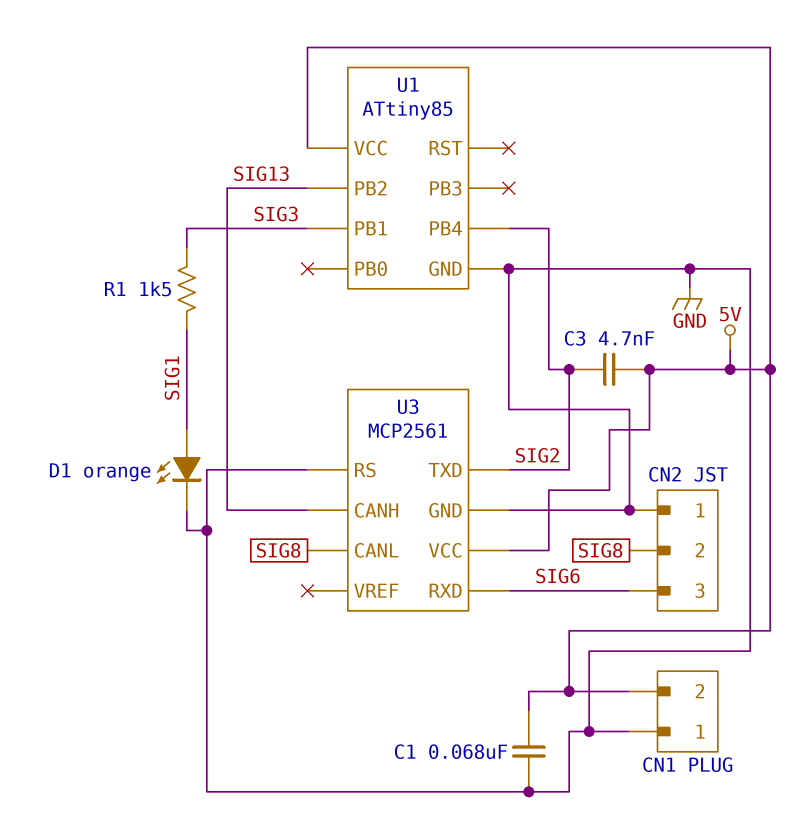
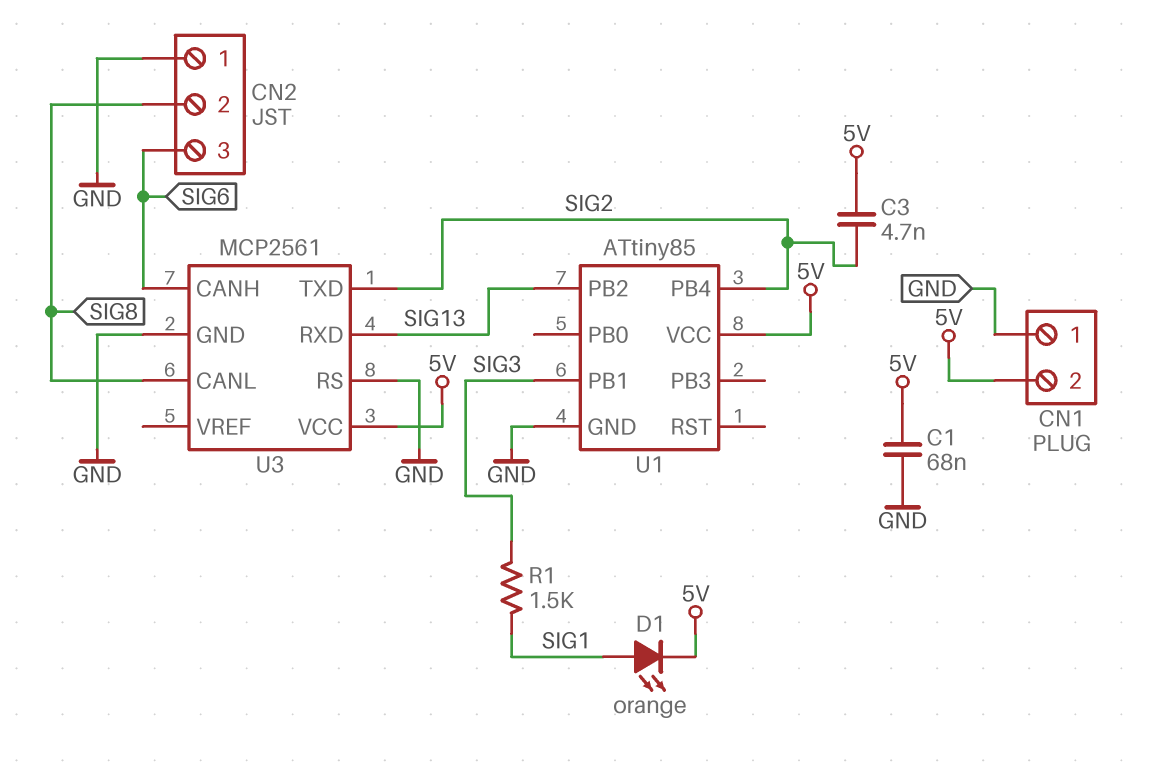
D1: LED orange (A SIG1, K GND) -> LED orange (A SIG1, K 5V)
U3 pin CANH: SIG13 -> SIG6
U3 pin RXD: SIG6 -> SIG13

